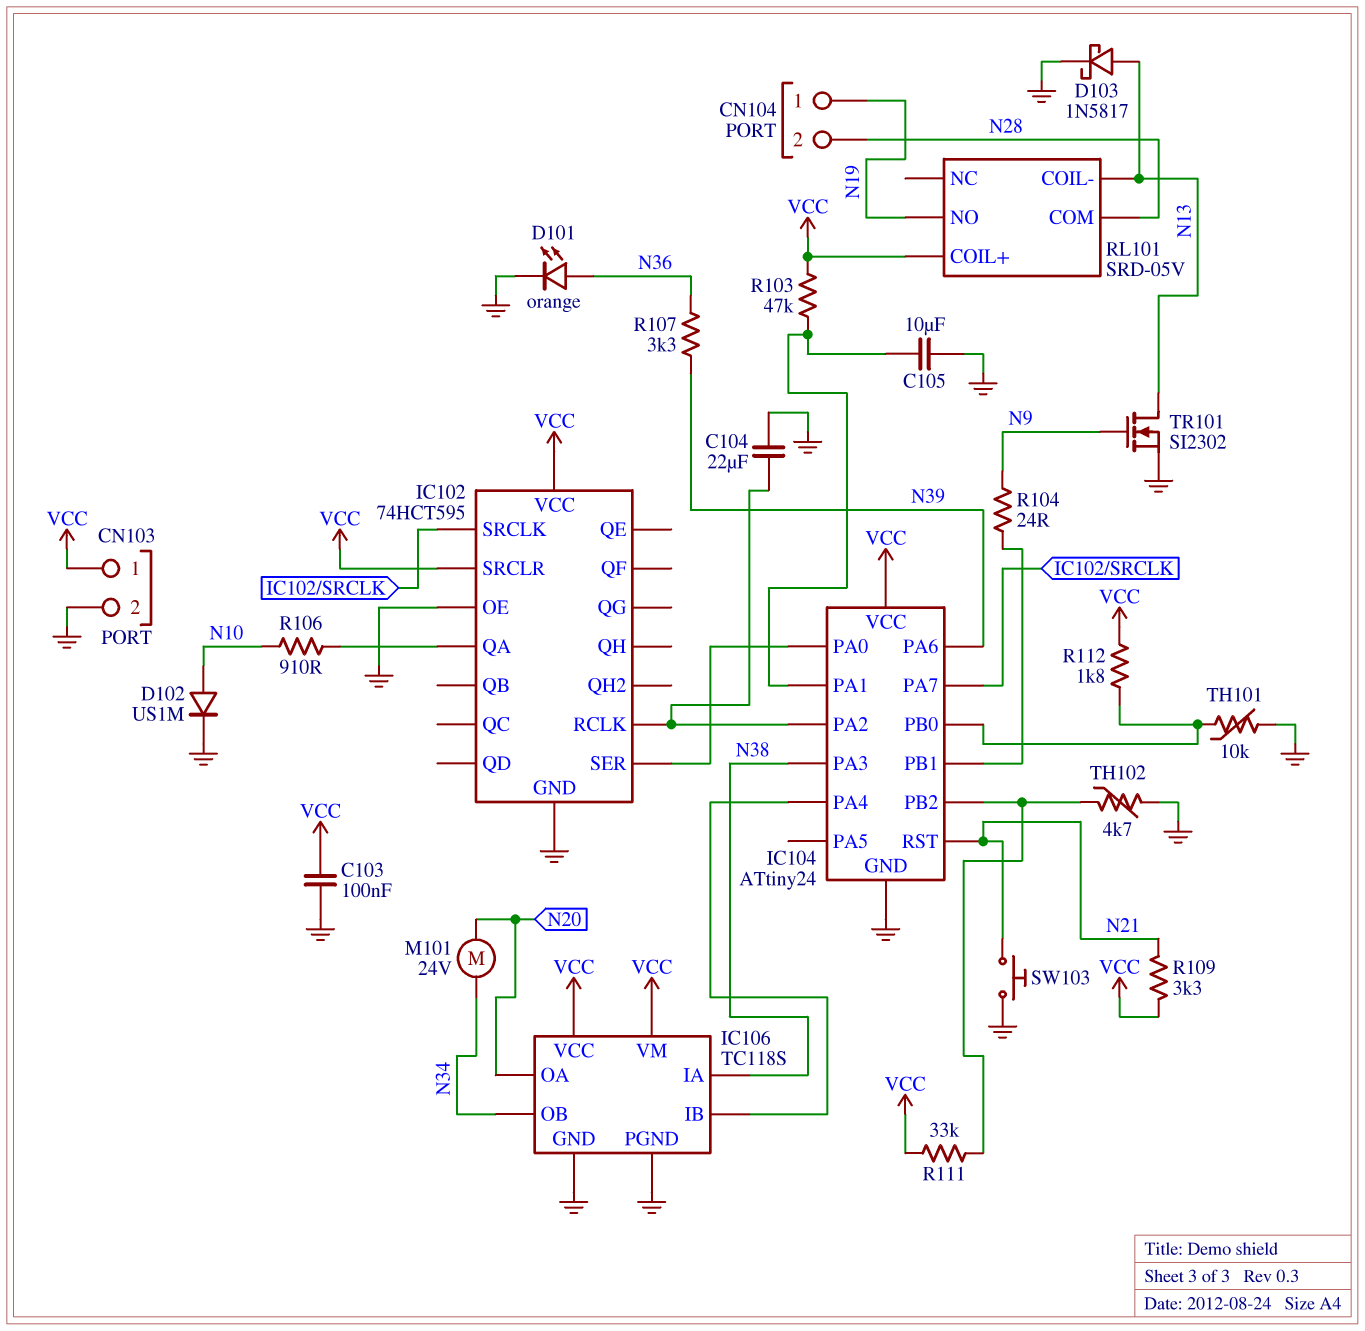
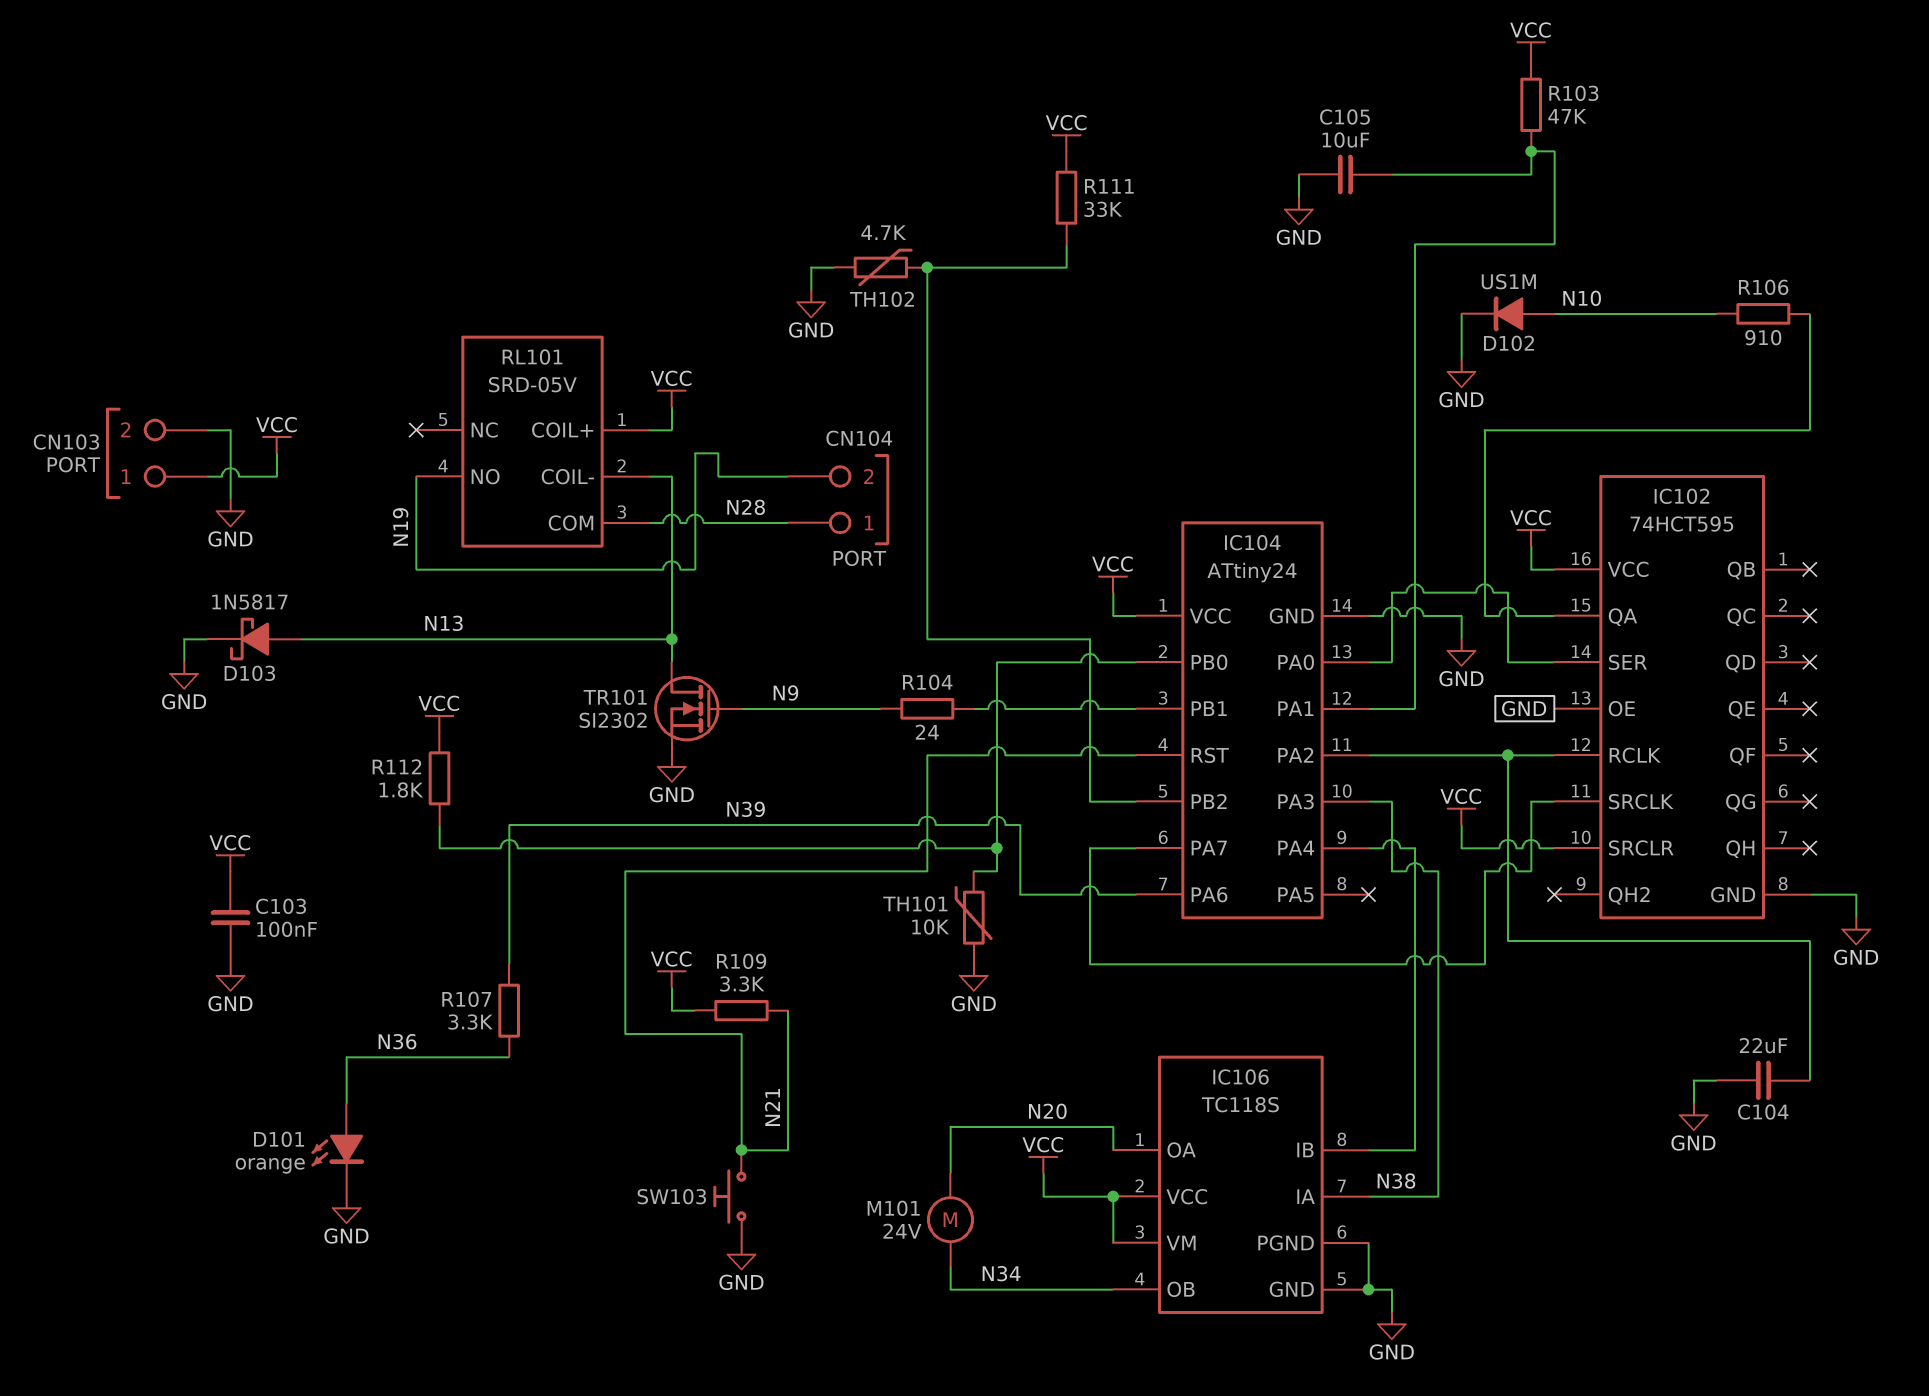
CN104 pin 1: N19 -> N28
CN104 pin 2: N28 -> N19

